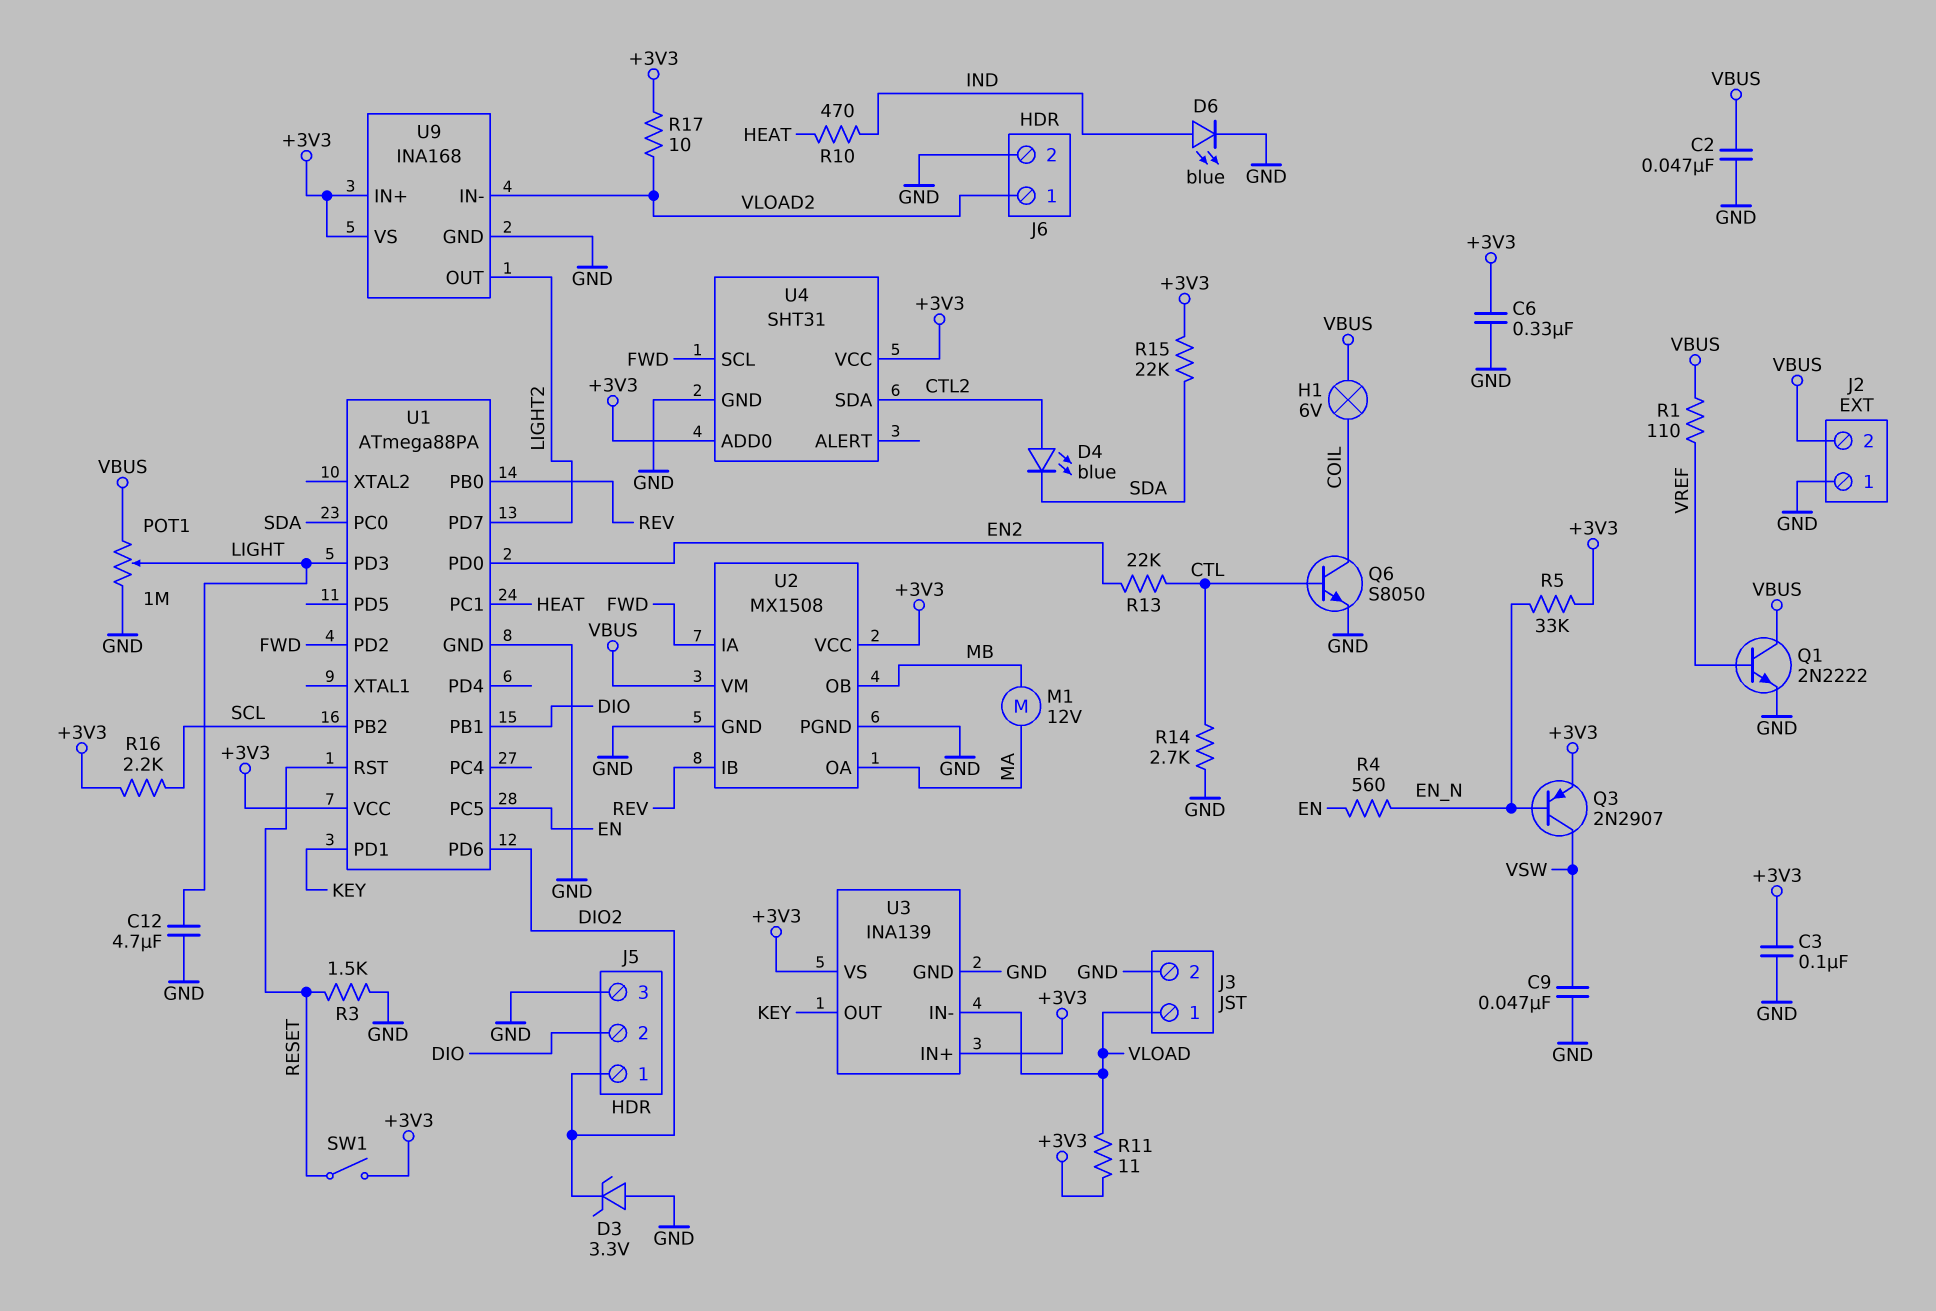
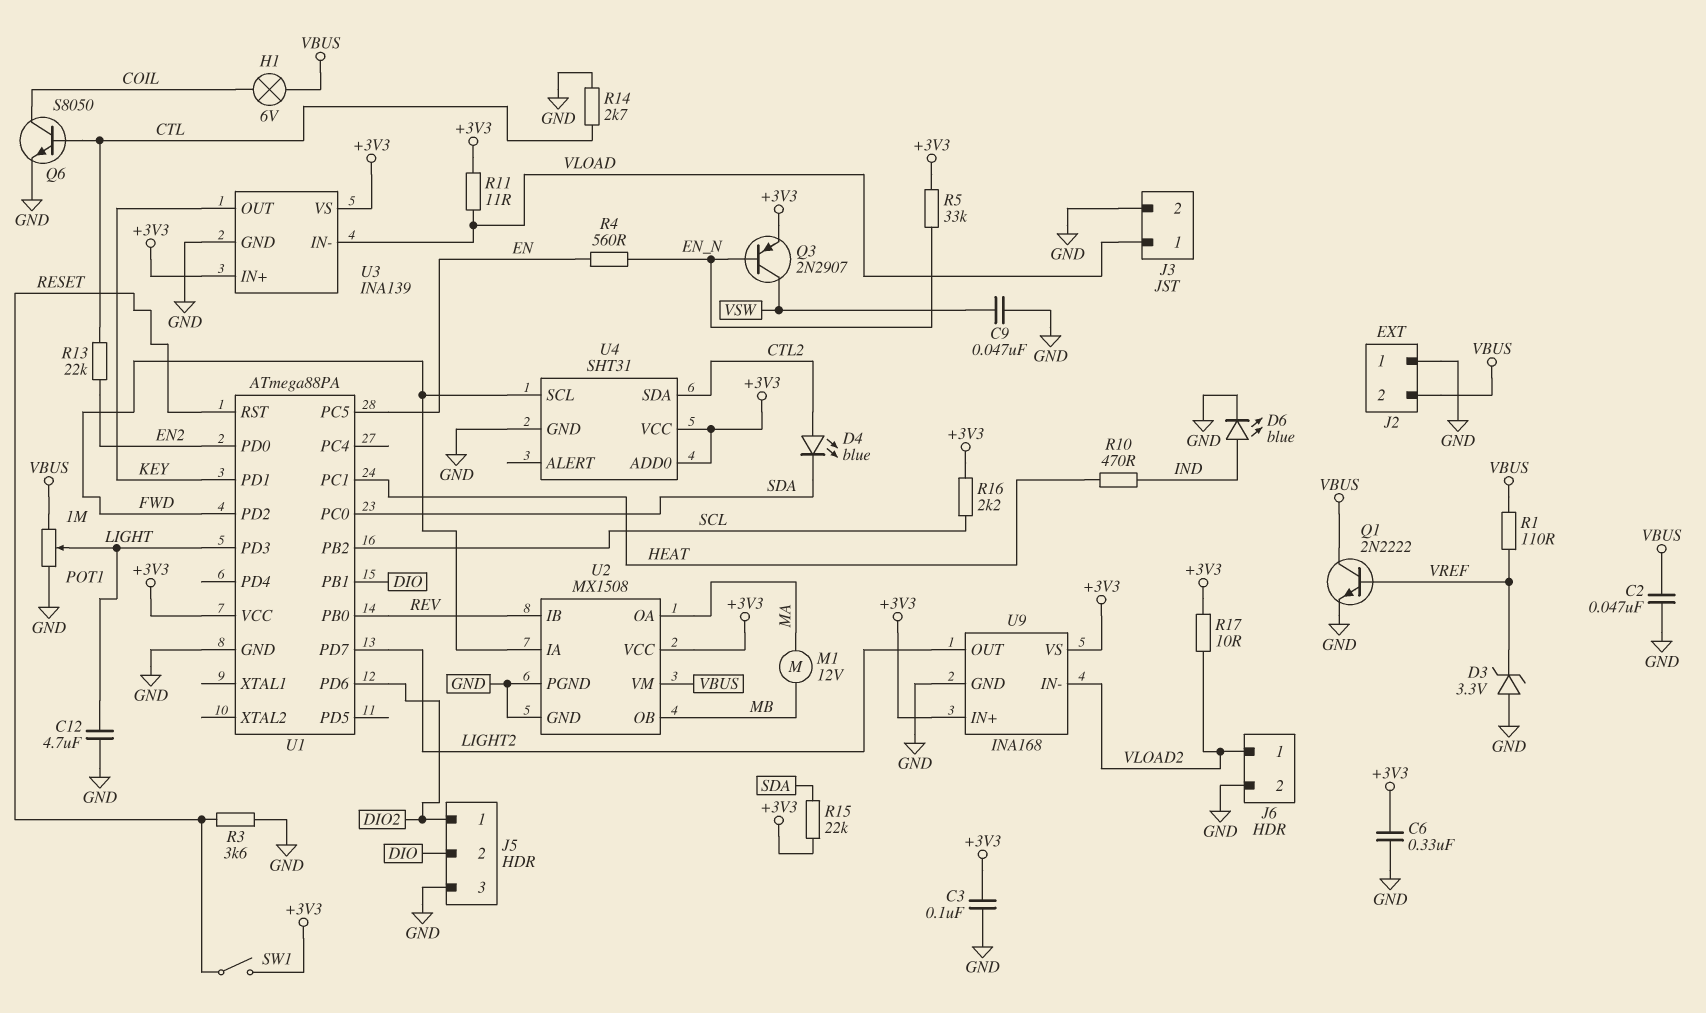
D3: zener 3.3V (A GND, K DIO2) -> zener 3.3V (A GND, K VREF)
R3: 1.5k (GND, RESET) -> 3.6k (GND, RESET)

